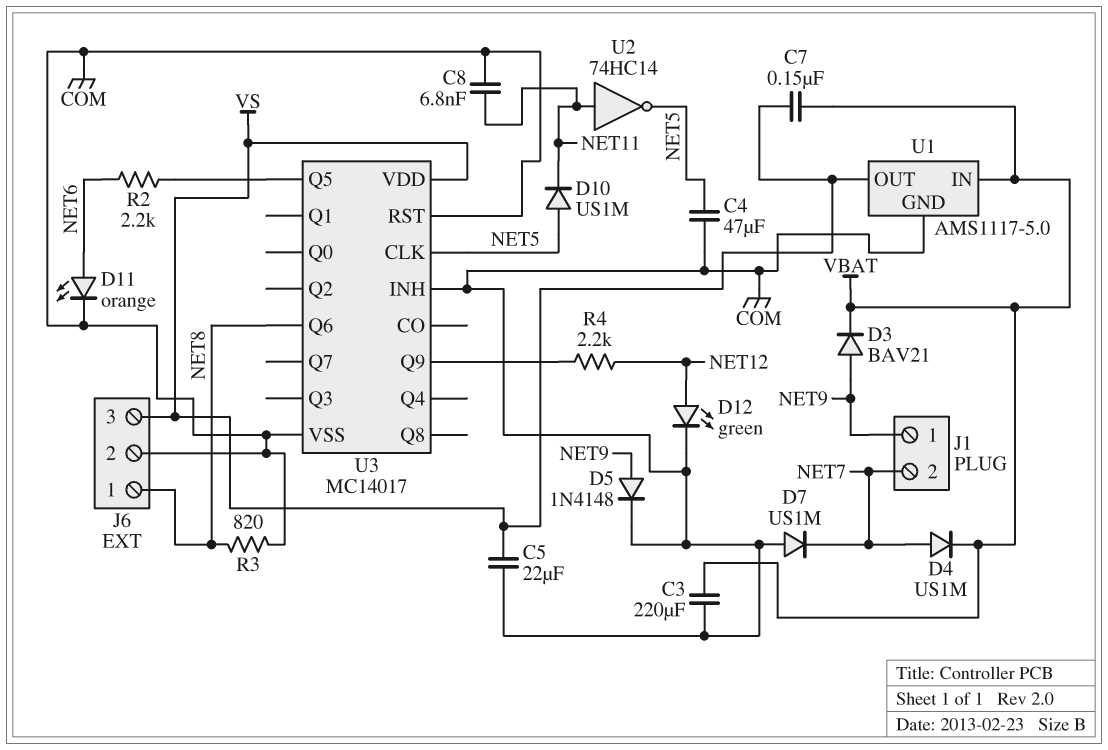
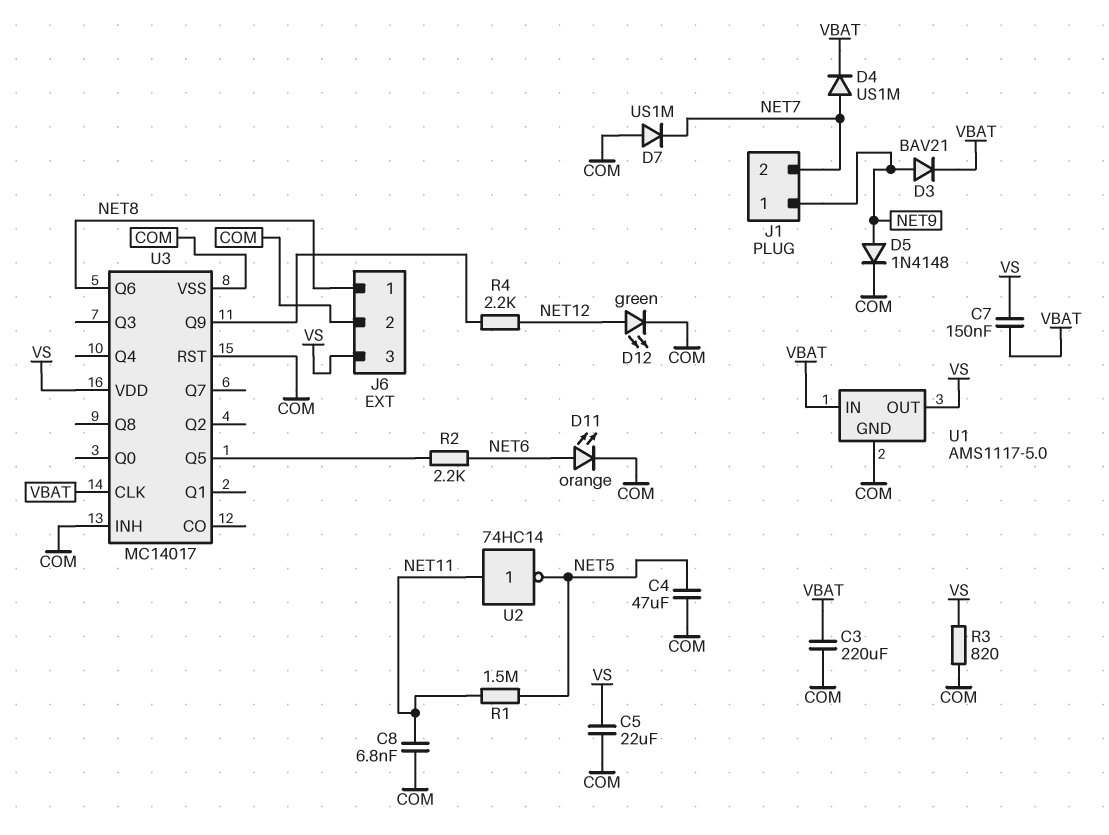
D10: diode US1M (A NET5, K NET11) -> none
R1: none -> 1.5M (NET5, NET11)
R3: 820 (COM, NET8) -> 820 (COM, VS)
U3 pin CLK: NET5 -> VBAT

